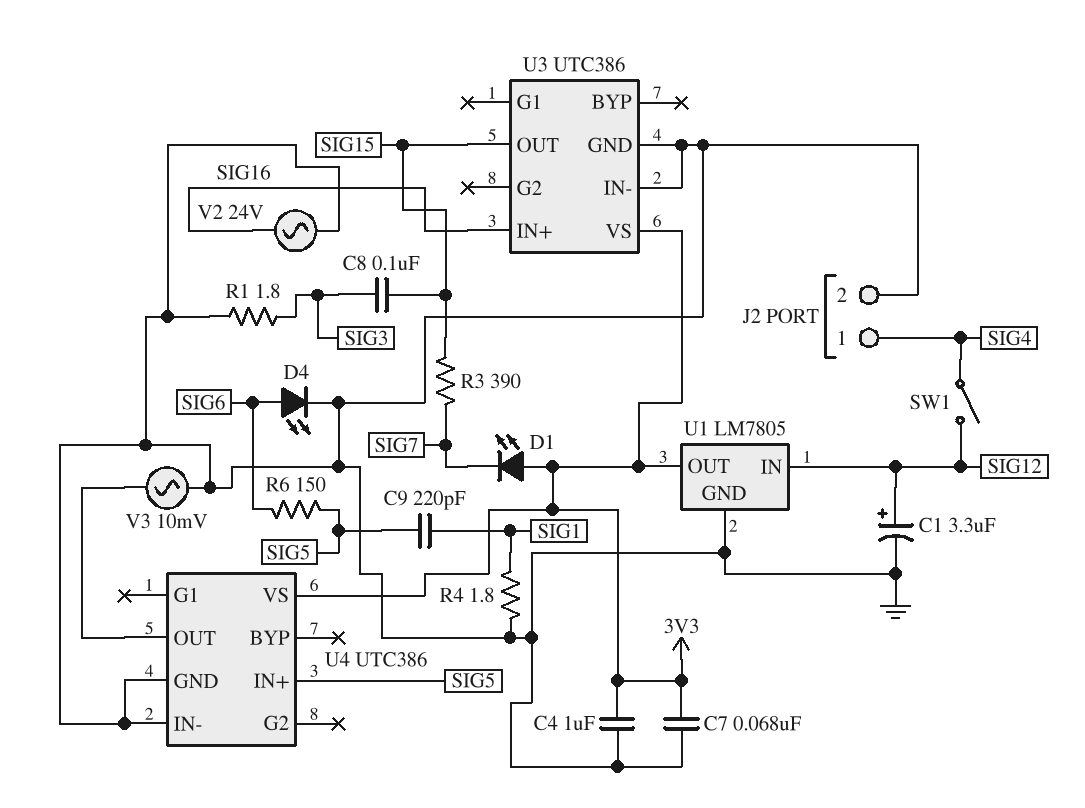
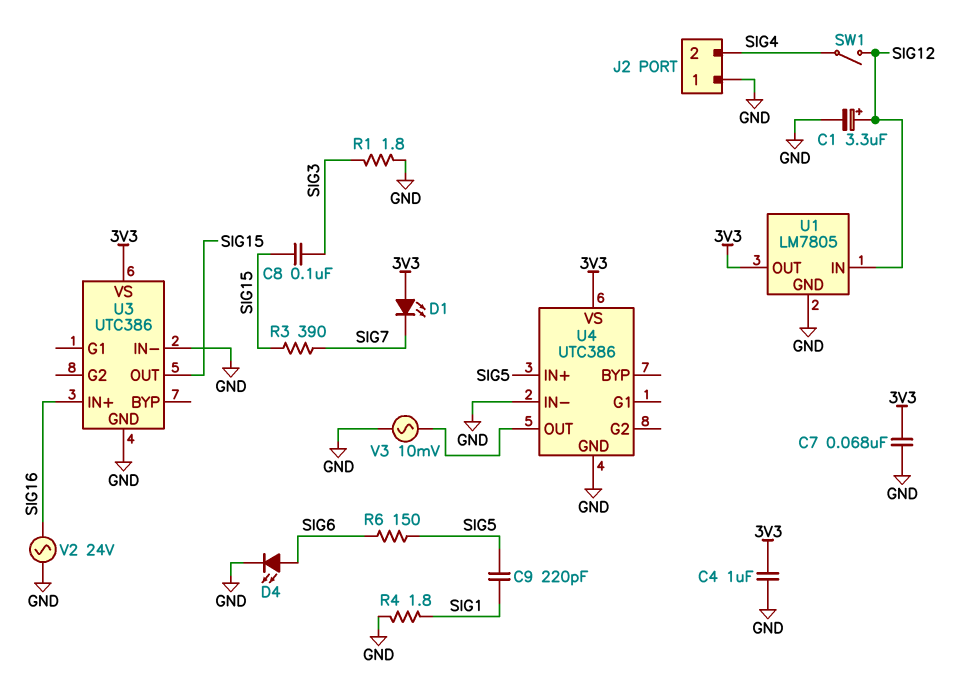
J2 pin 1: SIG4 -> GND
J2 pin 2: GND -> SIG4

